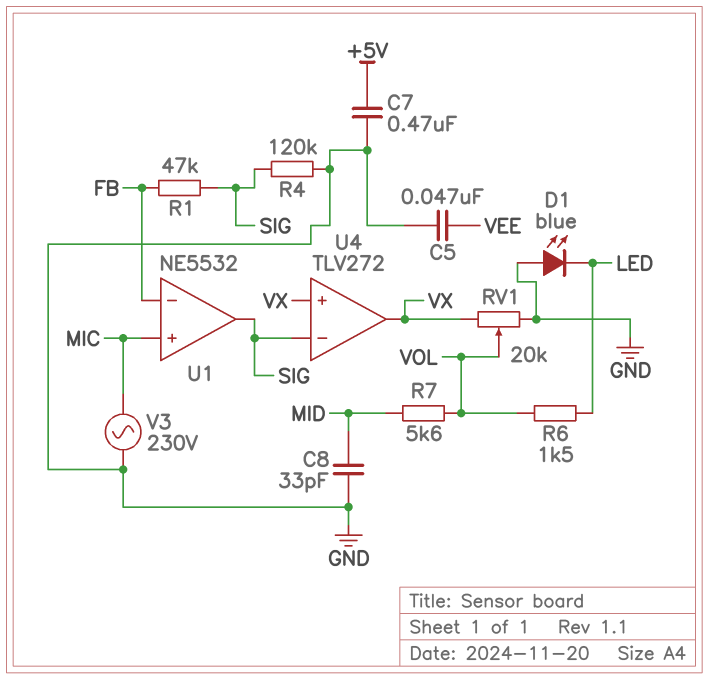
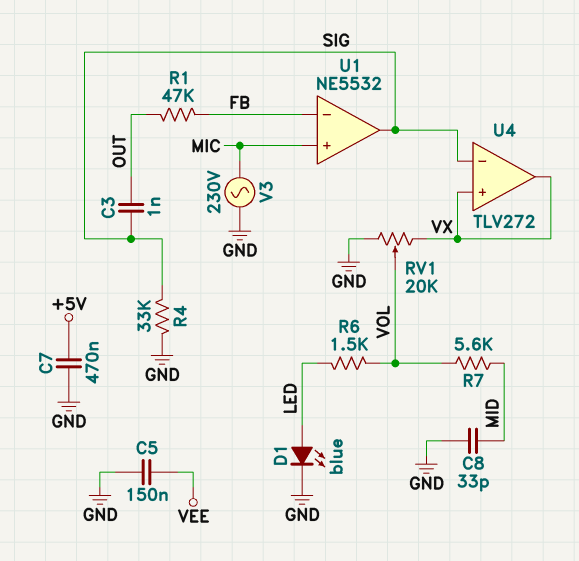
C3: none -> 1nF (OUT, SIG)
C5: 47nF (GND, VEE) -> 150nF (GND, VEE)
D1: LED blue (A GND, K LED) -> LED blue (A LED, K GND)
R1: 47k (FB, SIG) -> 47k (FB, OUT)
R4: 120k (GND, SIG) -> 33k (GND, SIG)

